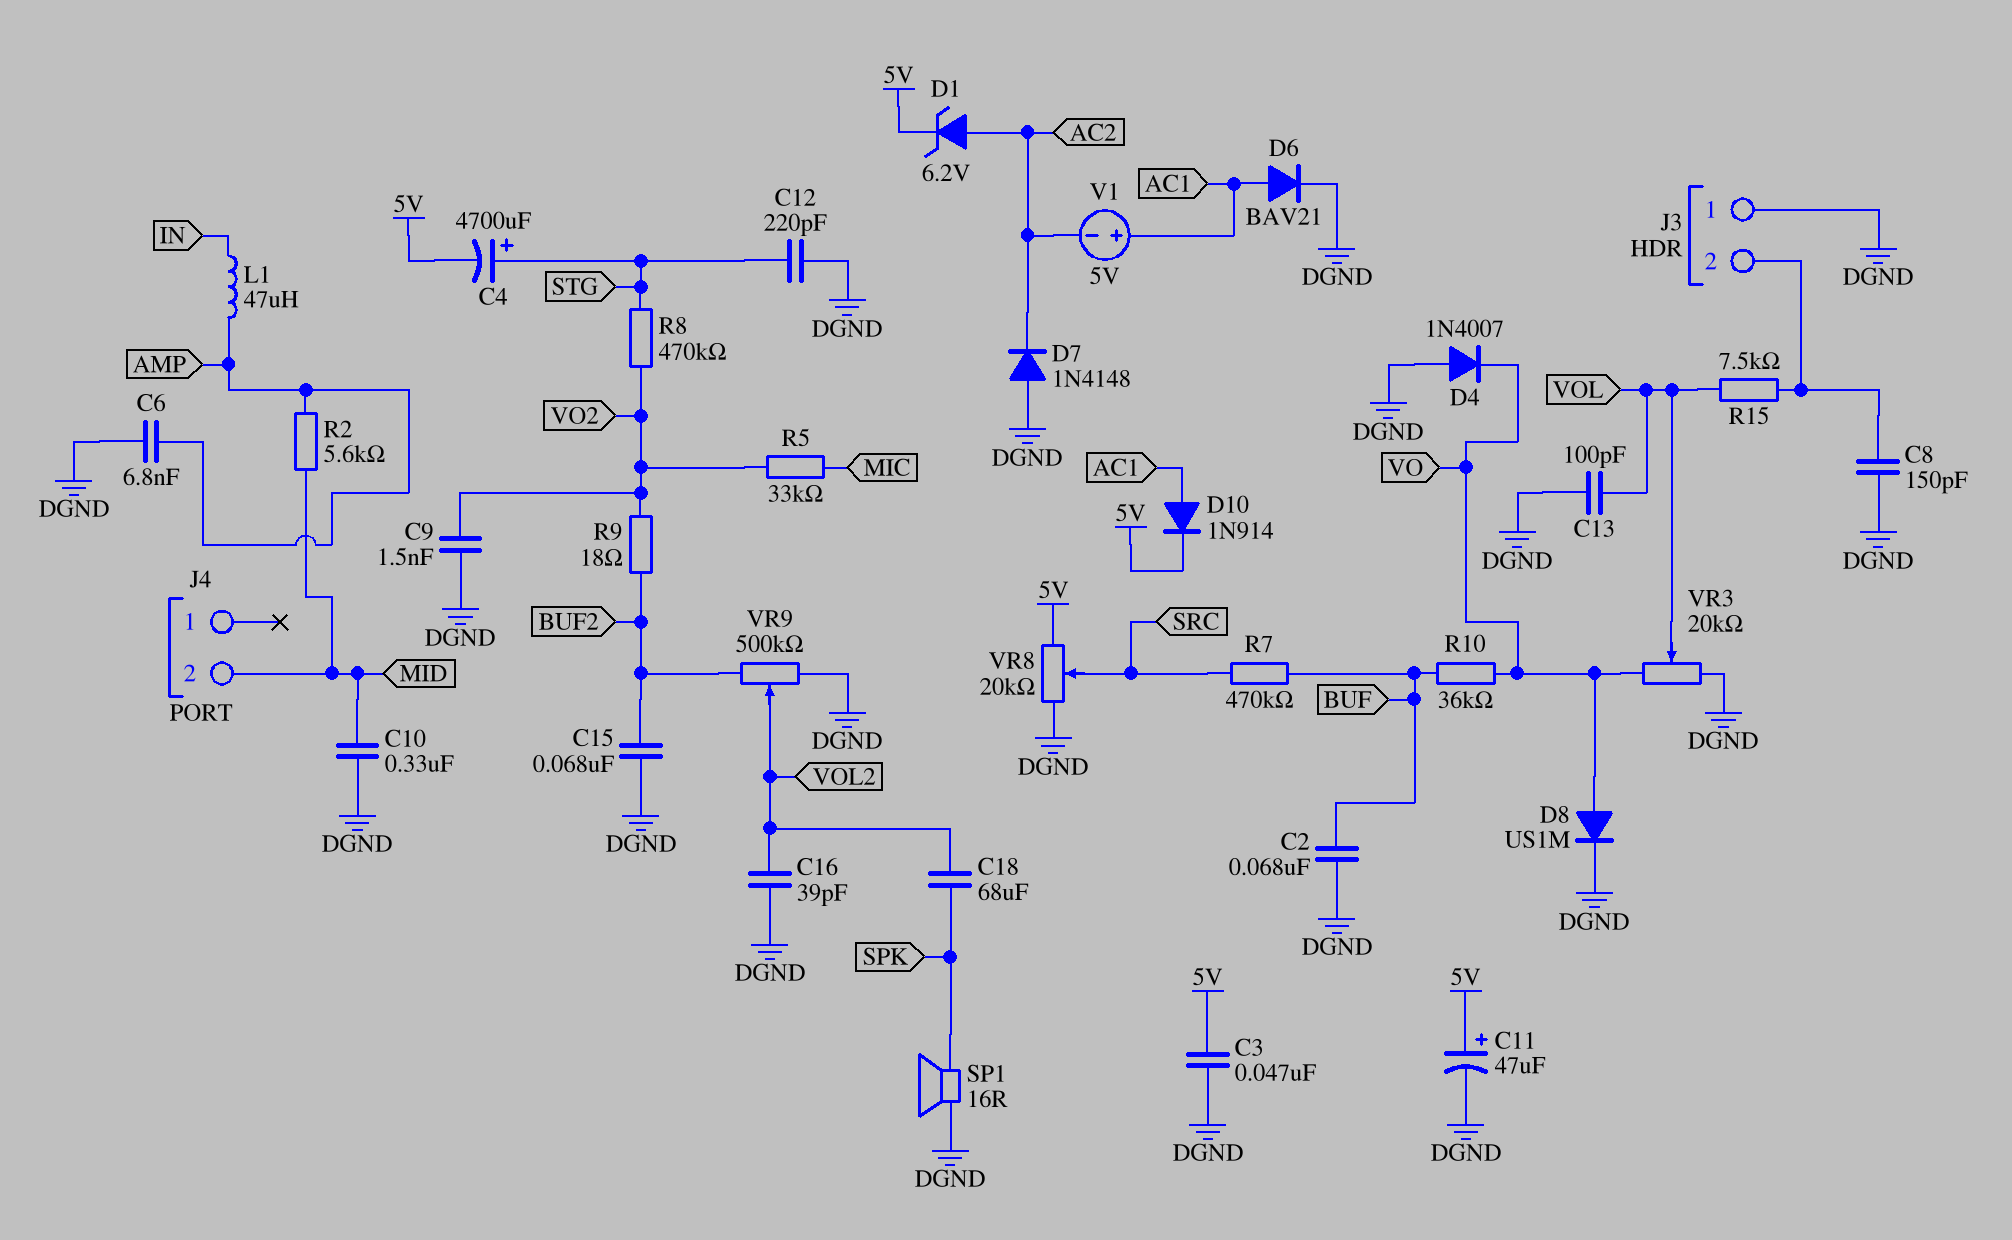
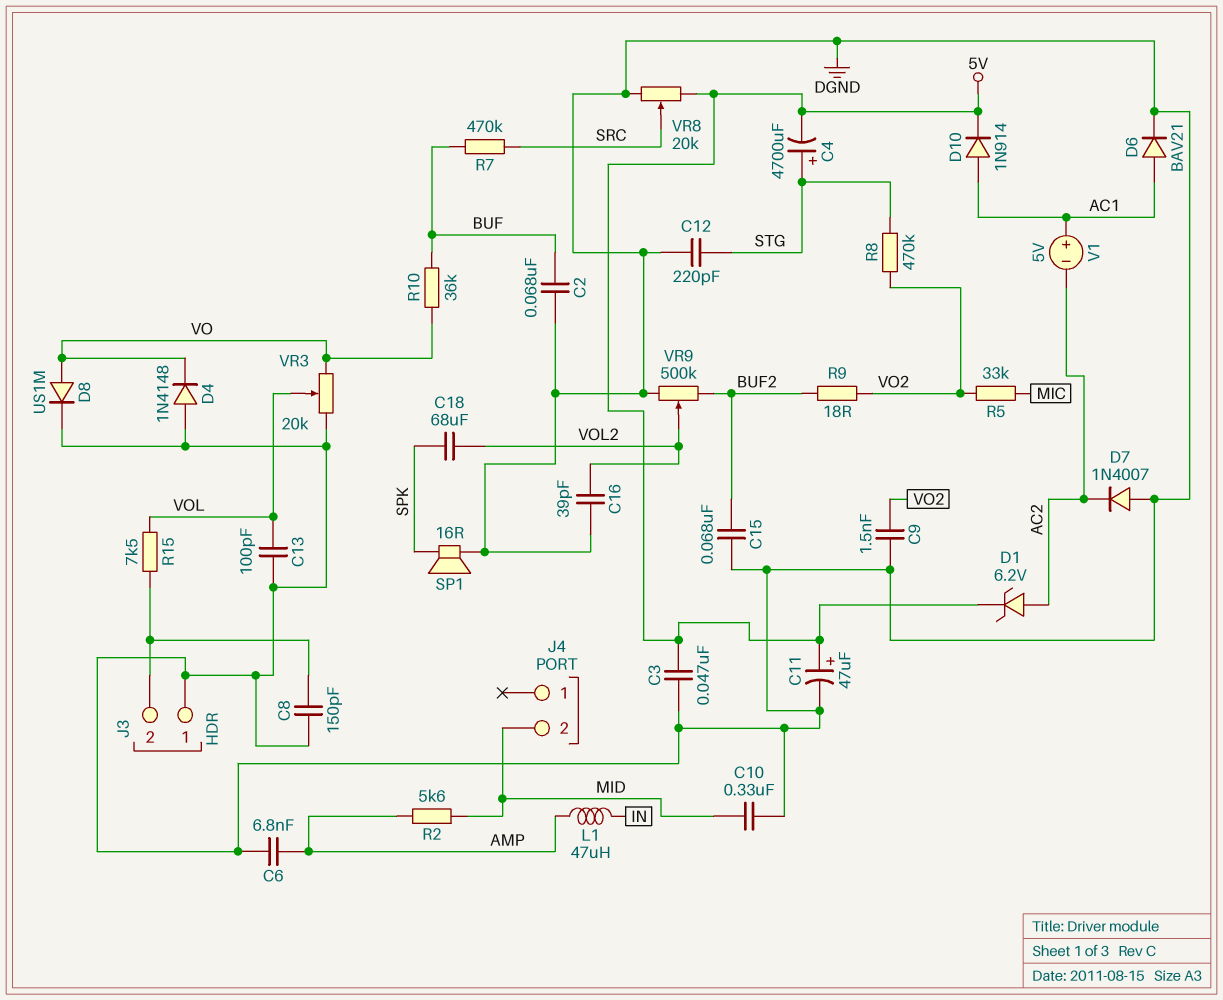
D4: diode 1N4007 (A DGND, K VO) -> diode 1N4148 (A DGND, K VO)
D7: diode 1N4148 (A DGND, K AC2) -> diode 1N4007 (A DGND, K AC2)

